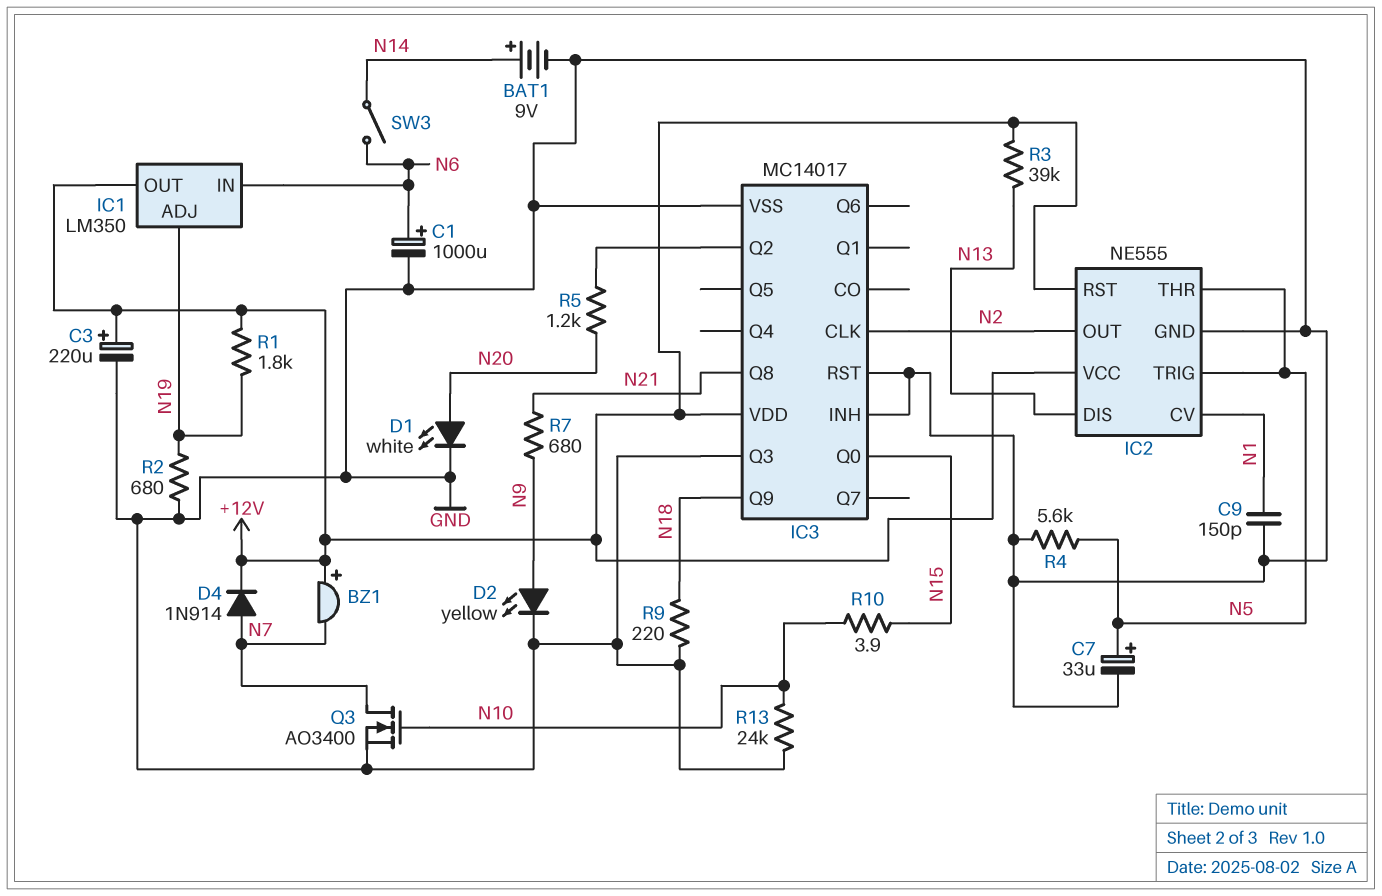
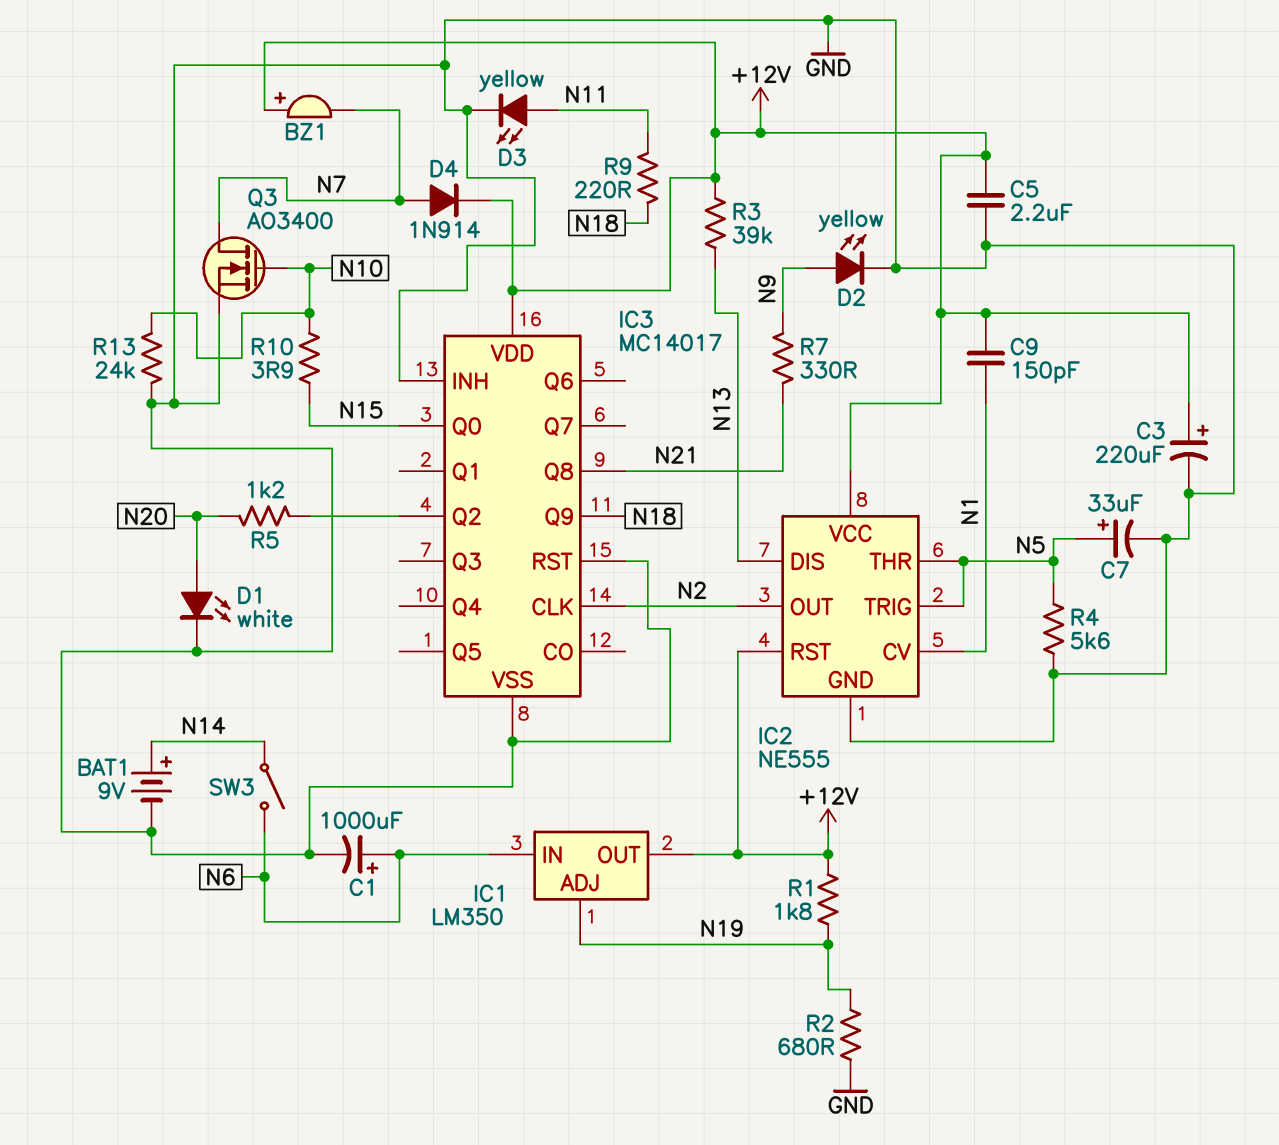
C5: none -> 2.2uF (+12V, GND)
C9: 150pF (GND, N1) -> 150pF (+12V, N1)
D3: none -> LED yellow (A N11, K GND)
IC3 pin Q3: GND -> none
R7: 680 (N9, N21) -> 330 (N9, N21)
R9: 220 (GND, N18) -> 220 (N11, N18)

